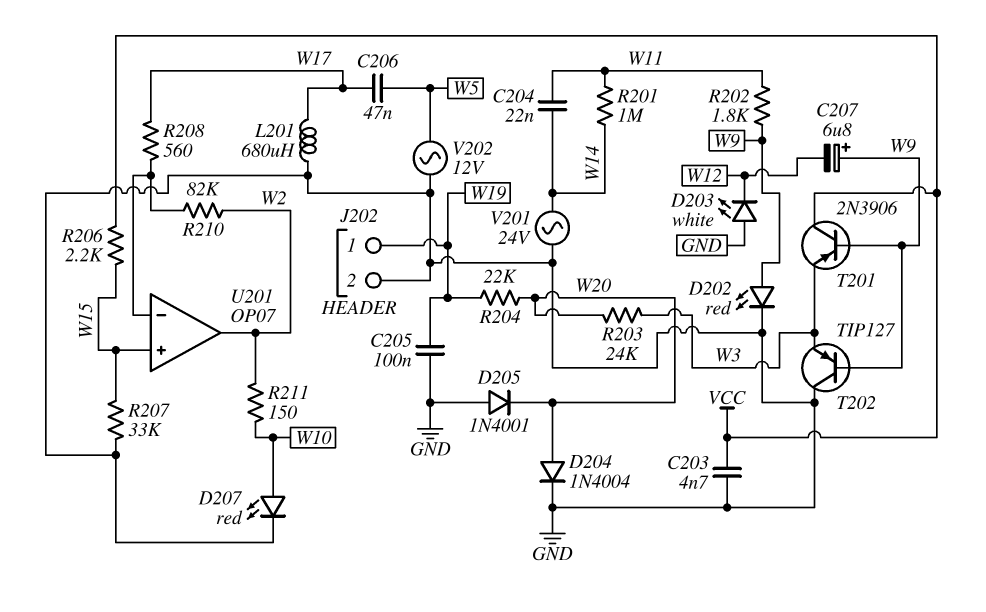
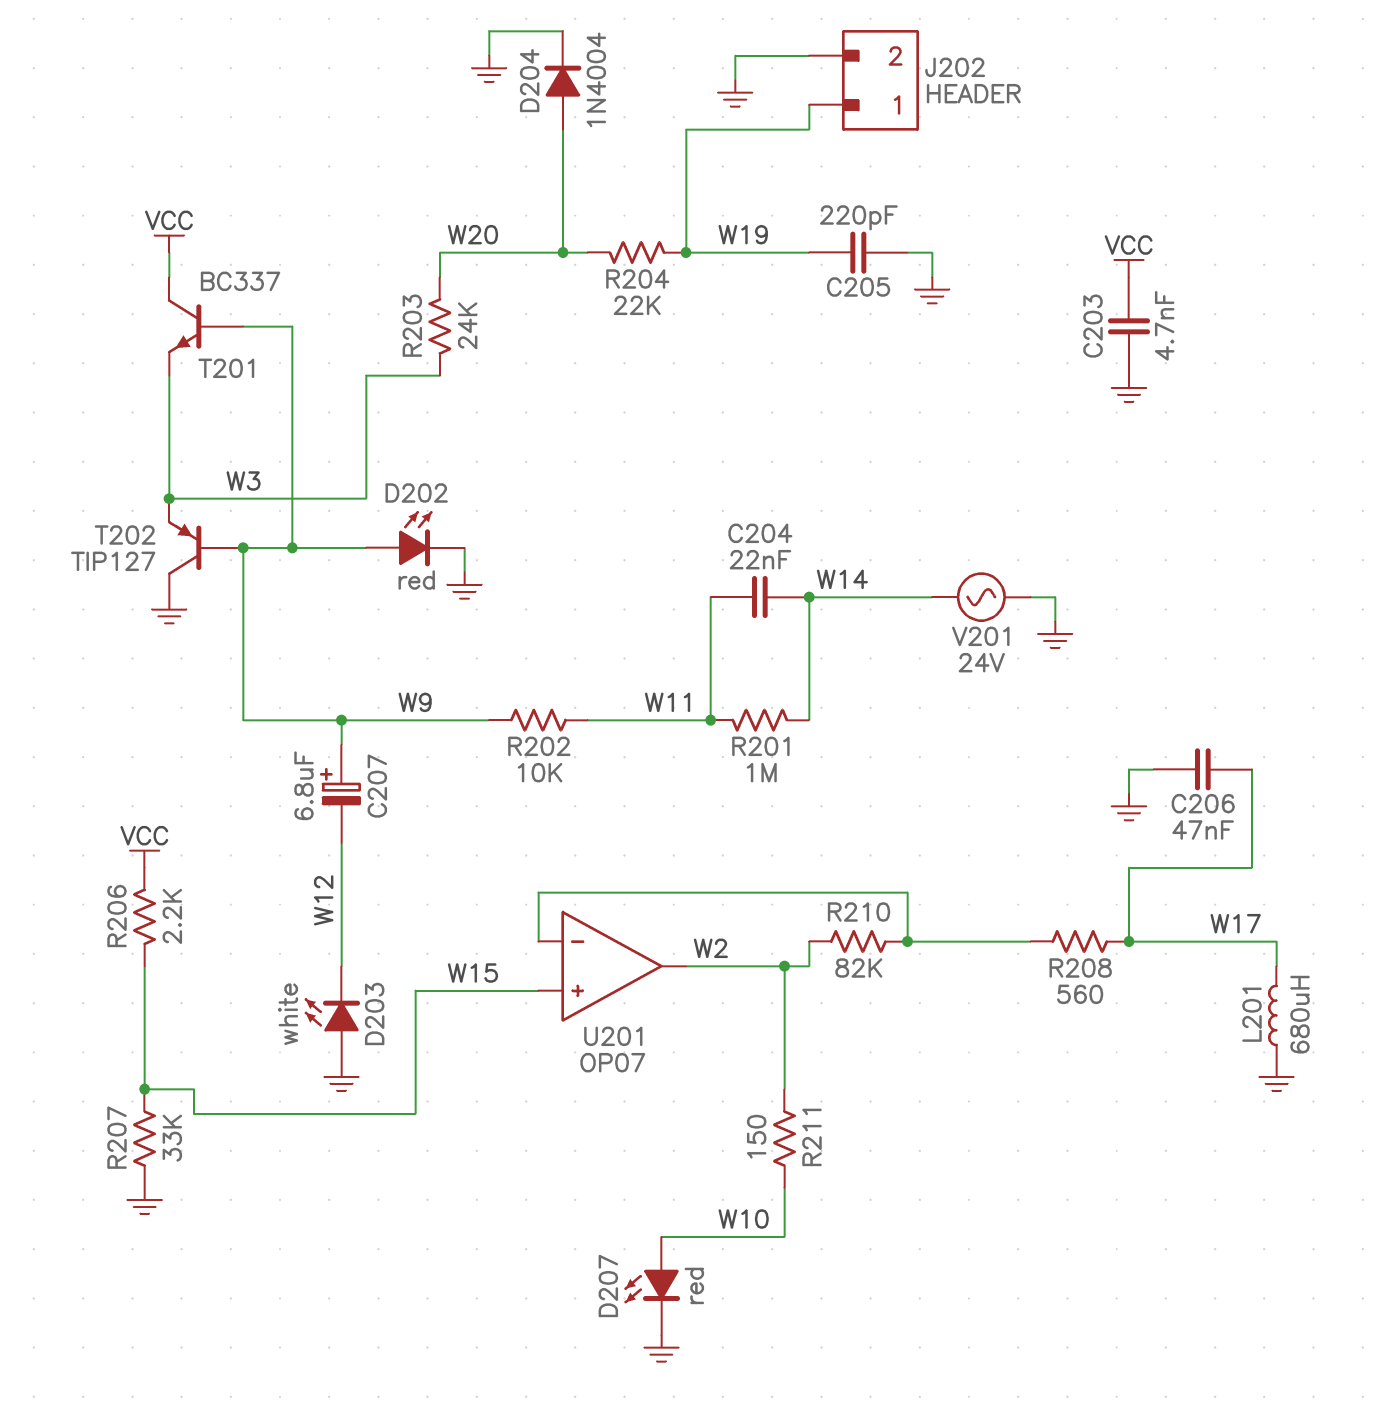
C205: 100nF (GND, W19) -> 220pF (GND, W19)
C206: 47nF (W5, W17) -> 47nF (GND, W17)
D205: diode 1N4001 (A GND, K W20) -> none
R202: 1.8k (W9, W11) -> 10k (W9, W11)
T201: PNP 2N3906 (B W9, C VCC, E W3) -> NPN BC337 (B W9, C VCC, E W3)
V202: AC 12V (GND, W5) -> none

